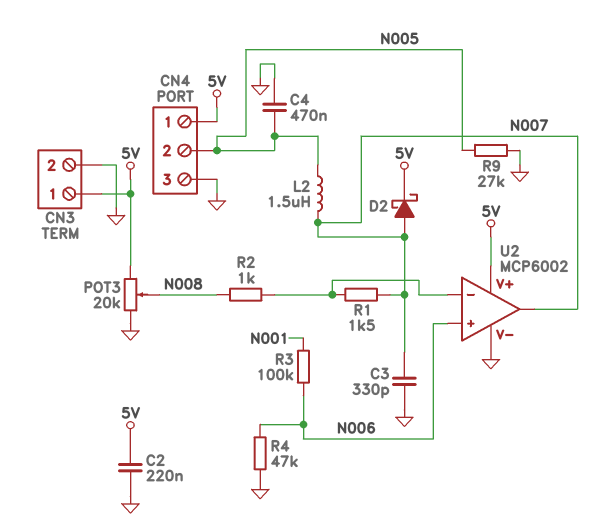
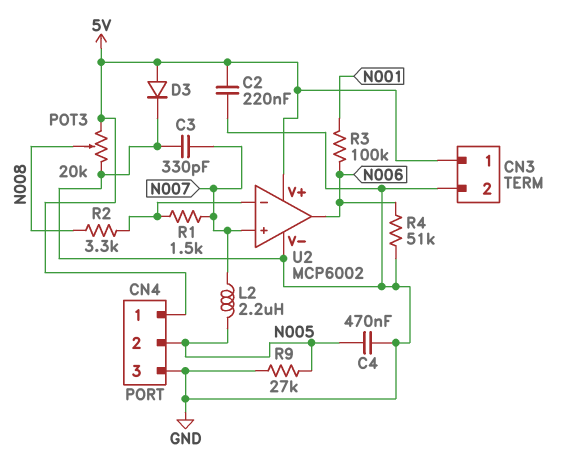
D2: schottky (A N007, K 5V) -> none
D3: none -> diode (A 5V, K GND)
L2: 1.5uH (N005, N007) -> 2.2uH (N005, N007)
R2: 1k (N008, U2/in-) -> 3.3k (N008, U2/in-)
R4: 47k (GND, N006) -> 51k (GND, N006)
U2 pin in+: N006 -> N007
U2 pin out: N007 -> N006

